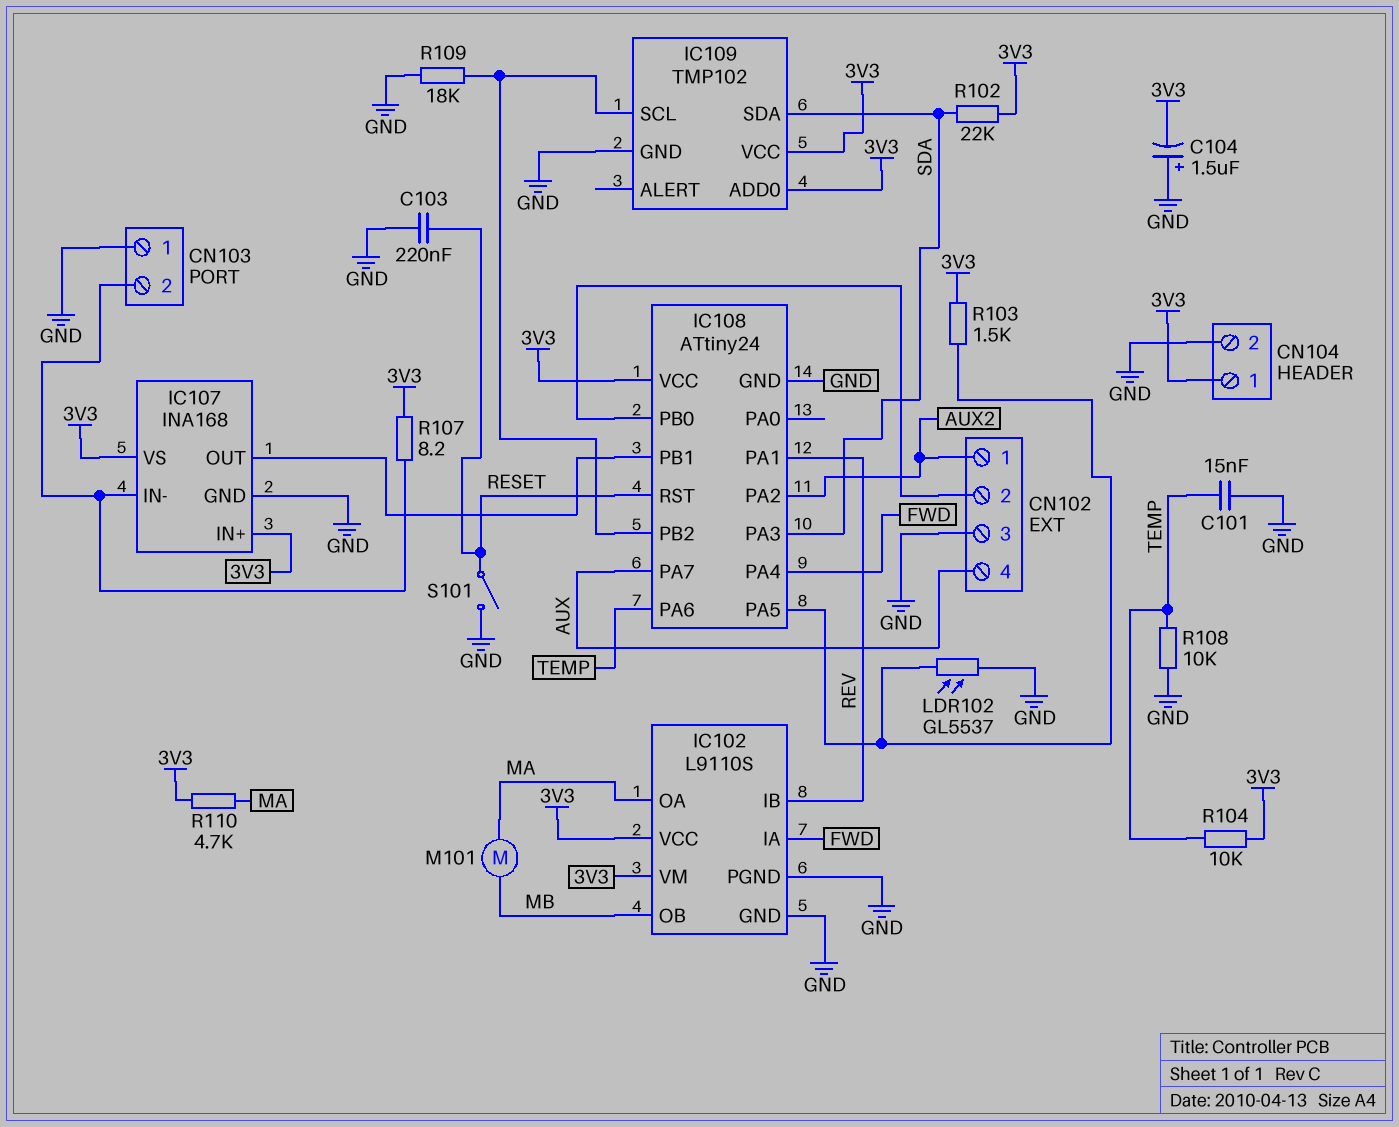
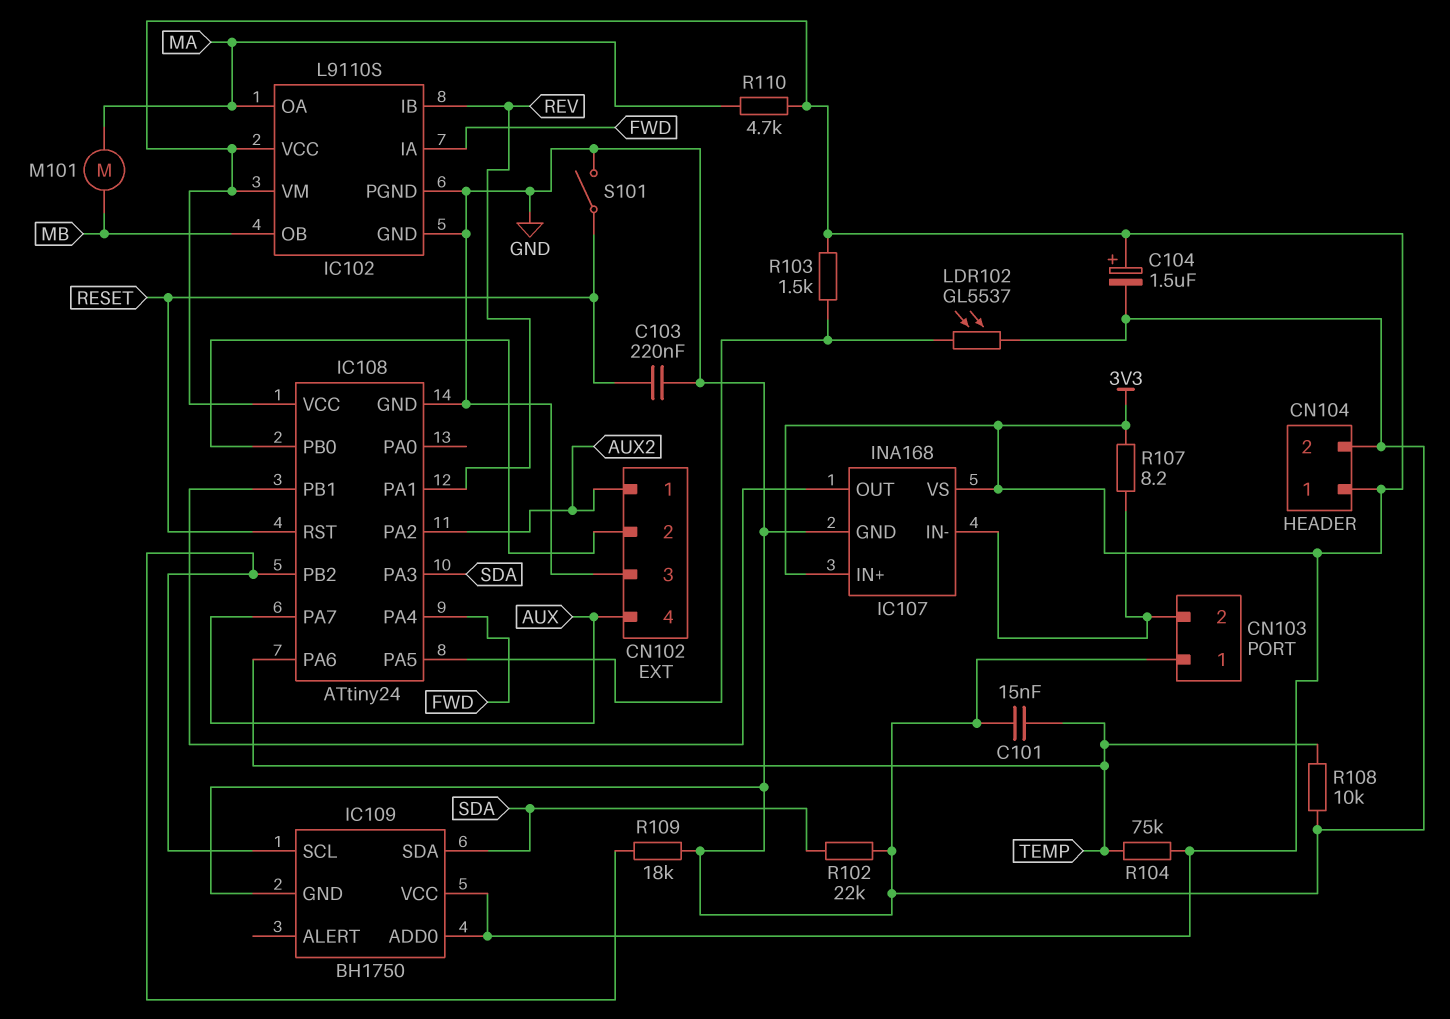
C104: 1.5uF (plus GND, minus 3V3) -> 1.5uF (plus 3V3, minus GND)
IC109: TMP102 -> BH1750
R102: 22k (3V3, SDA) -> 22k (GND, SDA)
R104: 10k (3V3, TEMP) -> 75k (3V3, TEMP)

